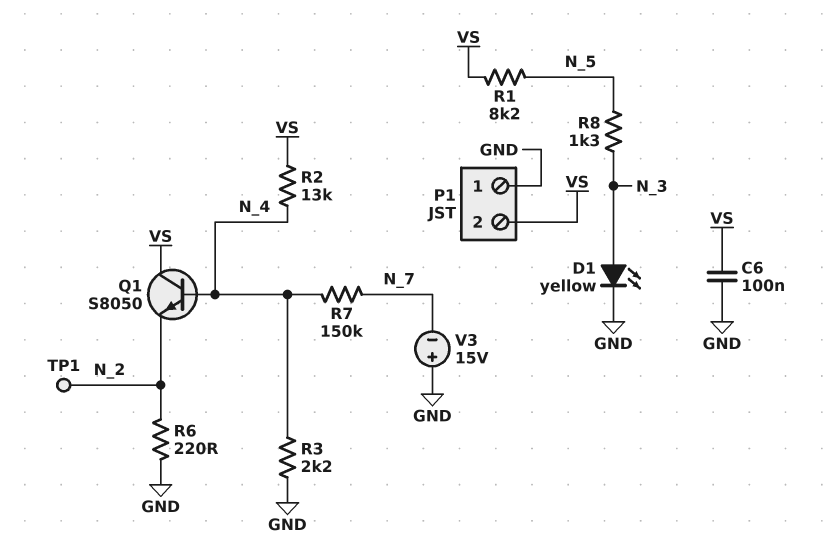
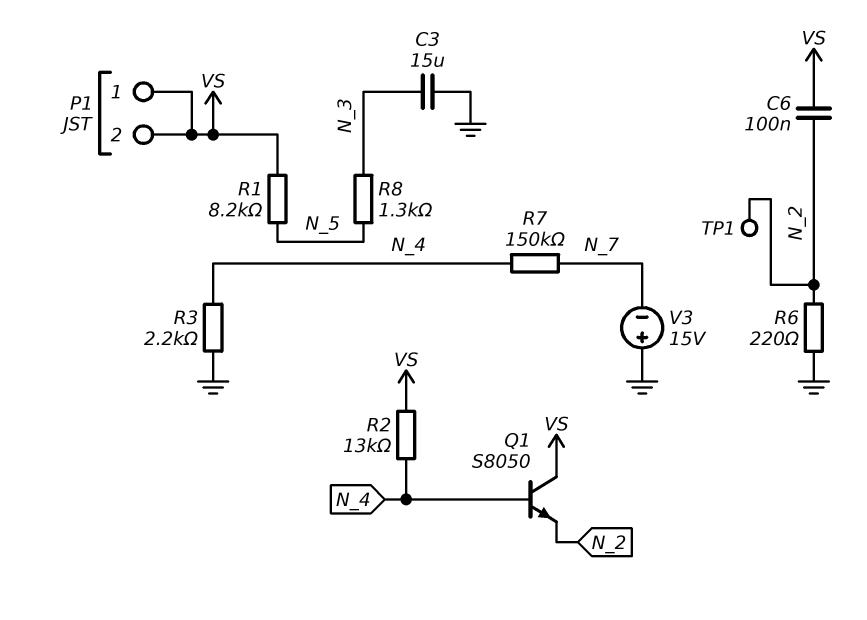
C3: none -> 15uF (GND, N_3)
C6: 100nF (GND, VS) -> 100nF (N_2, VS)
D1: LED yellow (A N_3, K GND) -> none
P1 pin 1: GND -> VS

